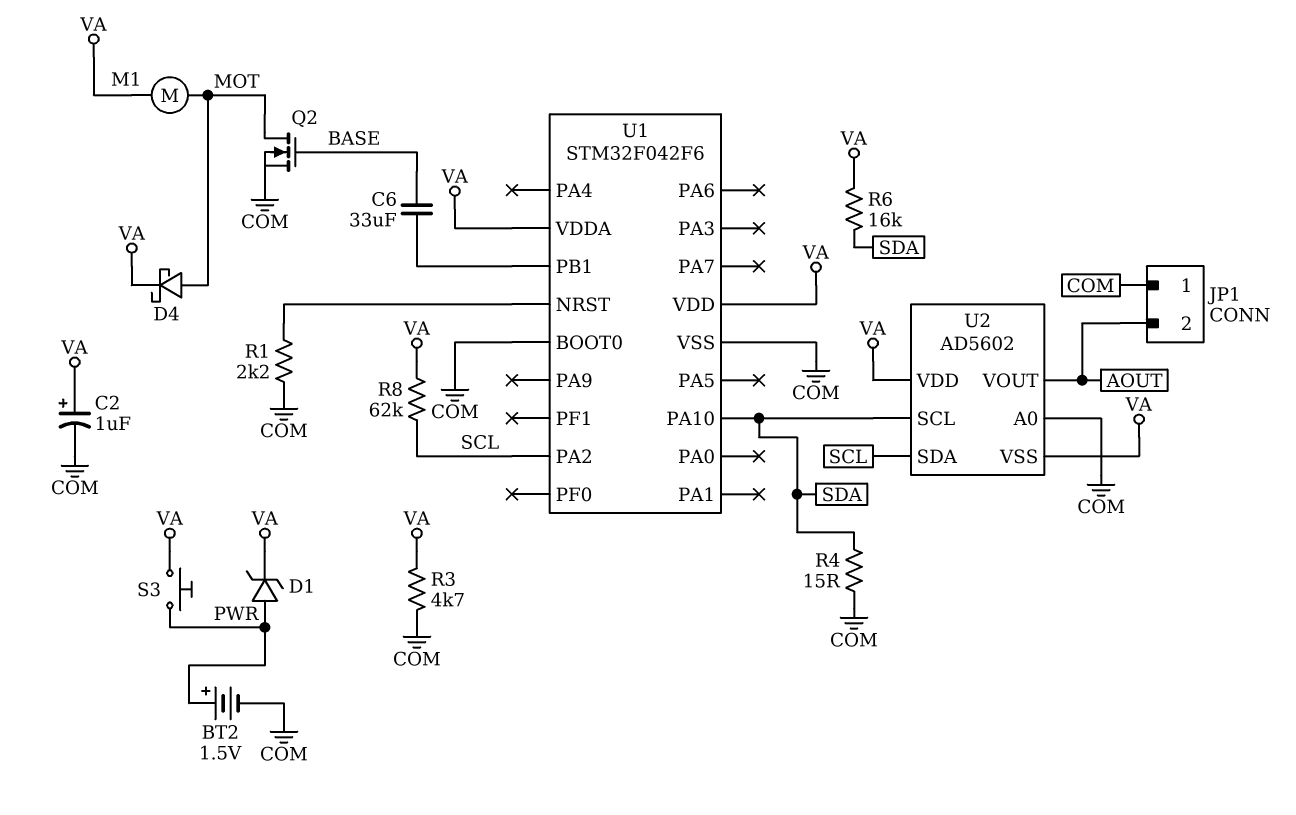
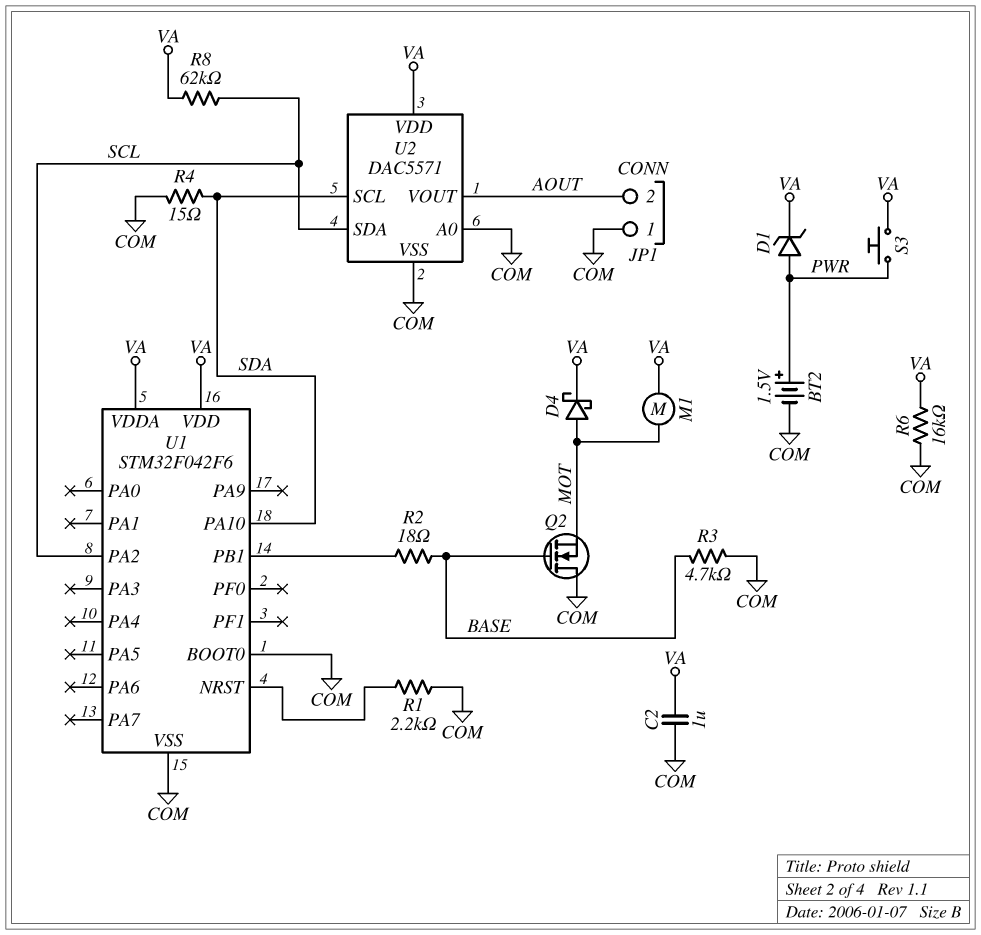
C2: 1uF (plus VA, minus COM) -> 1uF (COM, VA)
C6: 33uF (BASE, U1/PB1) -> none
Q2: NMOS (G BASE, D MOT, S COM) -> NMOS (G BASE, D COM, S MOT)
R2: none -> 18 (BASE, U1/PB1)
R3: 4.7k (COM, VA) -> 4.7k (BASE, COM)
R6: 16k (SDA, VA) -> 16k (COM, VA)
U2: AD5602 -> DAC5571
U2 pin VSS: VA -> COM

